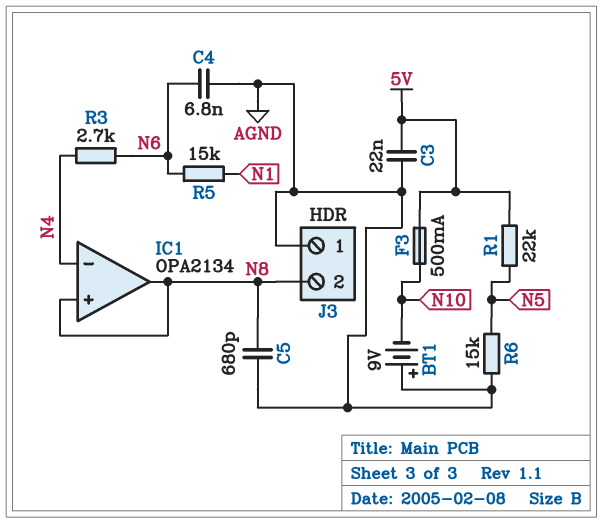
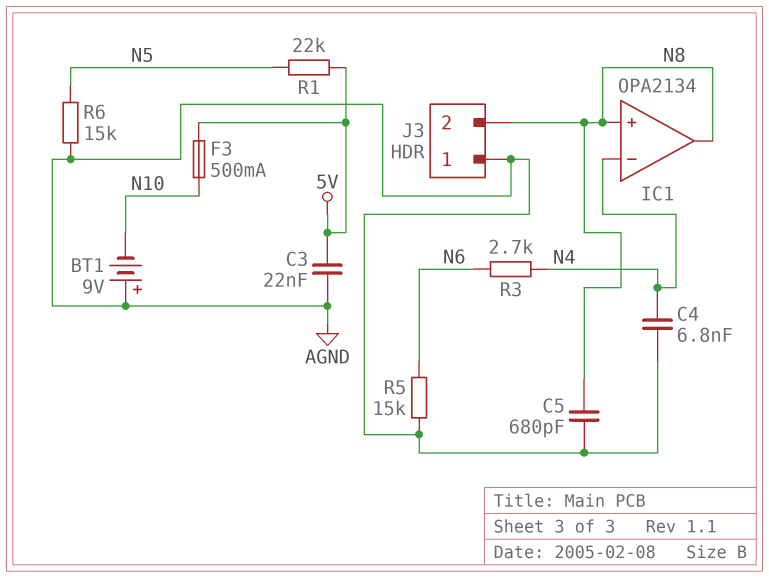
C4: 6.8nF (AGND, N6) -> 6.8nF (AGND, N4)
R5: 15k (N1, N6) -> 15k (AGND, N6)

